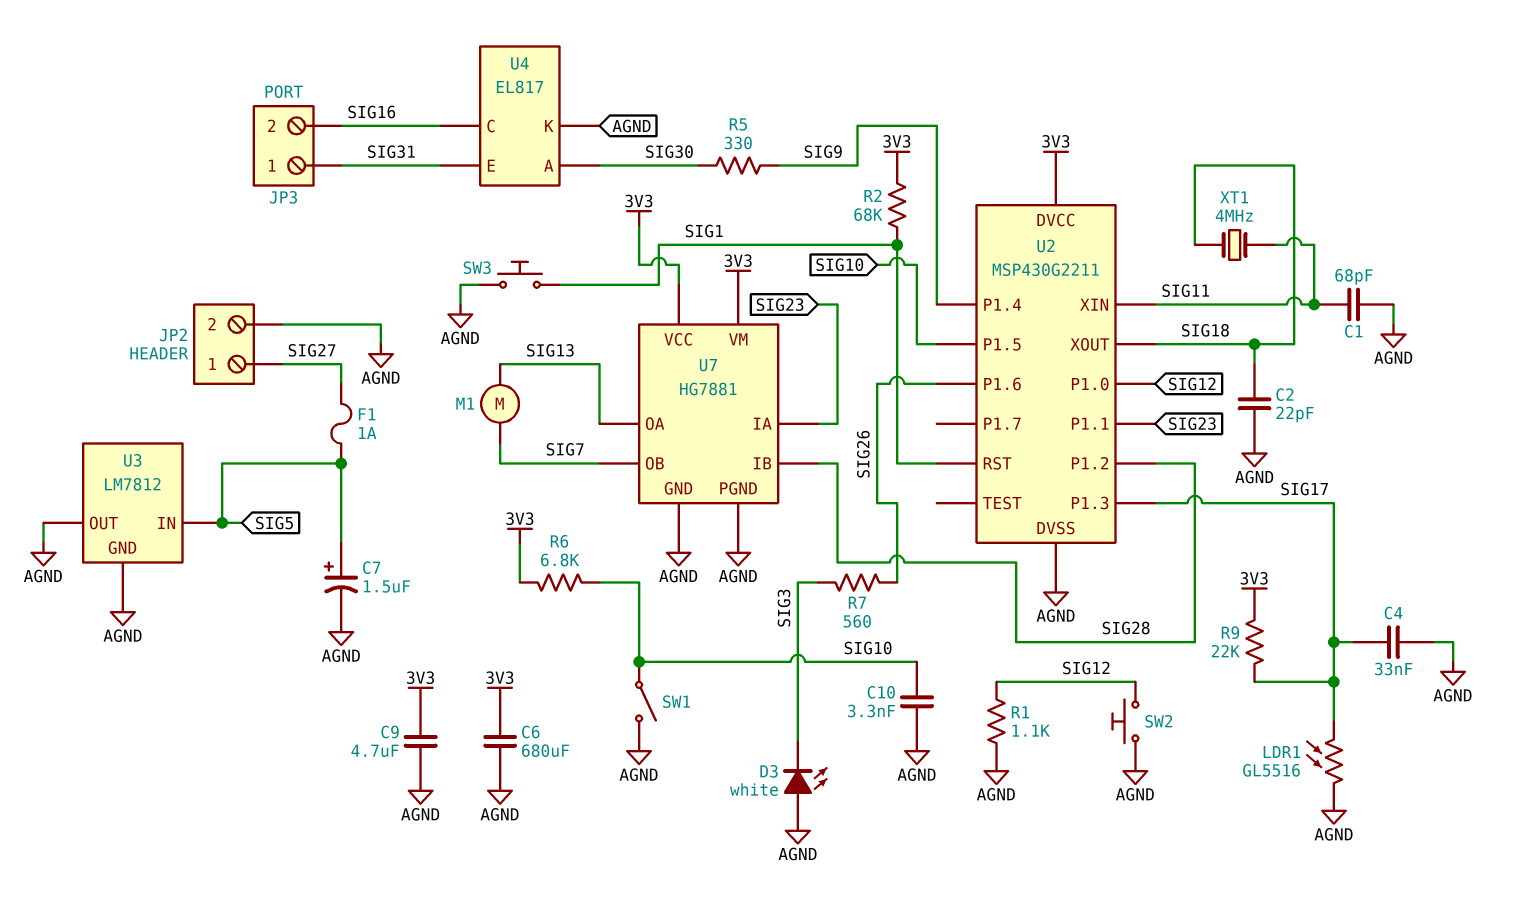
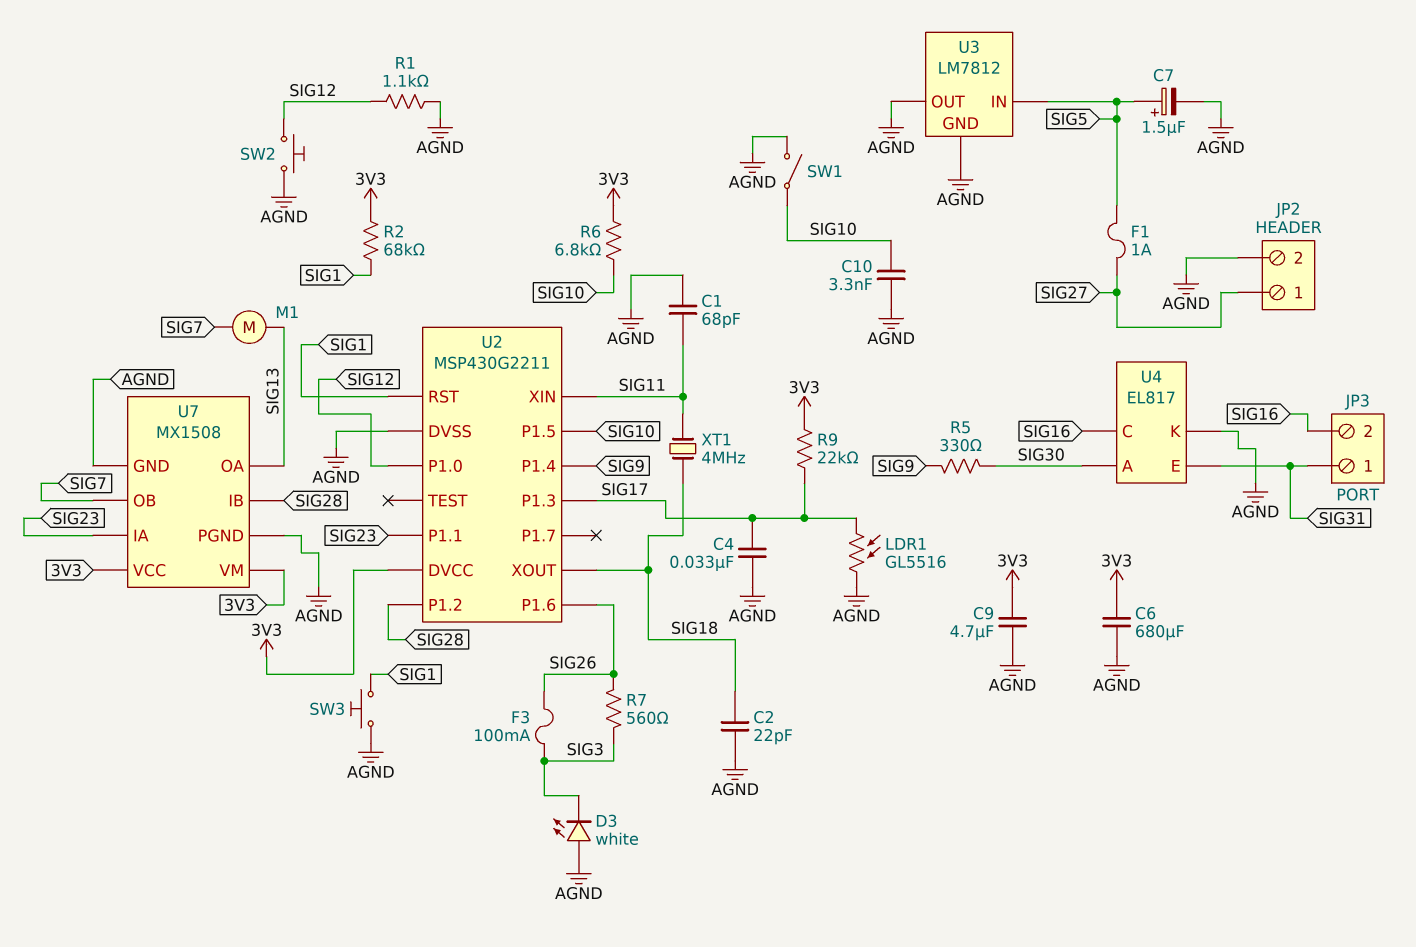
F3: none -> 100mA (SIG3, SIG26)
U7: HG7881 -> MX1508

